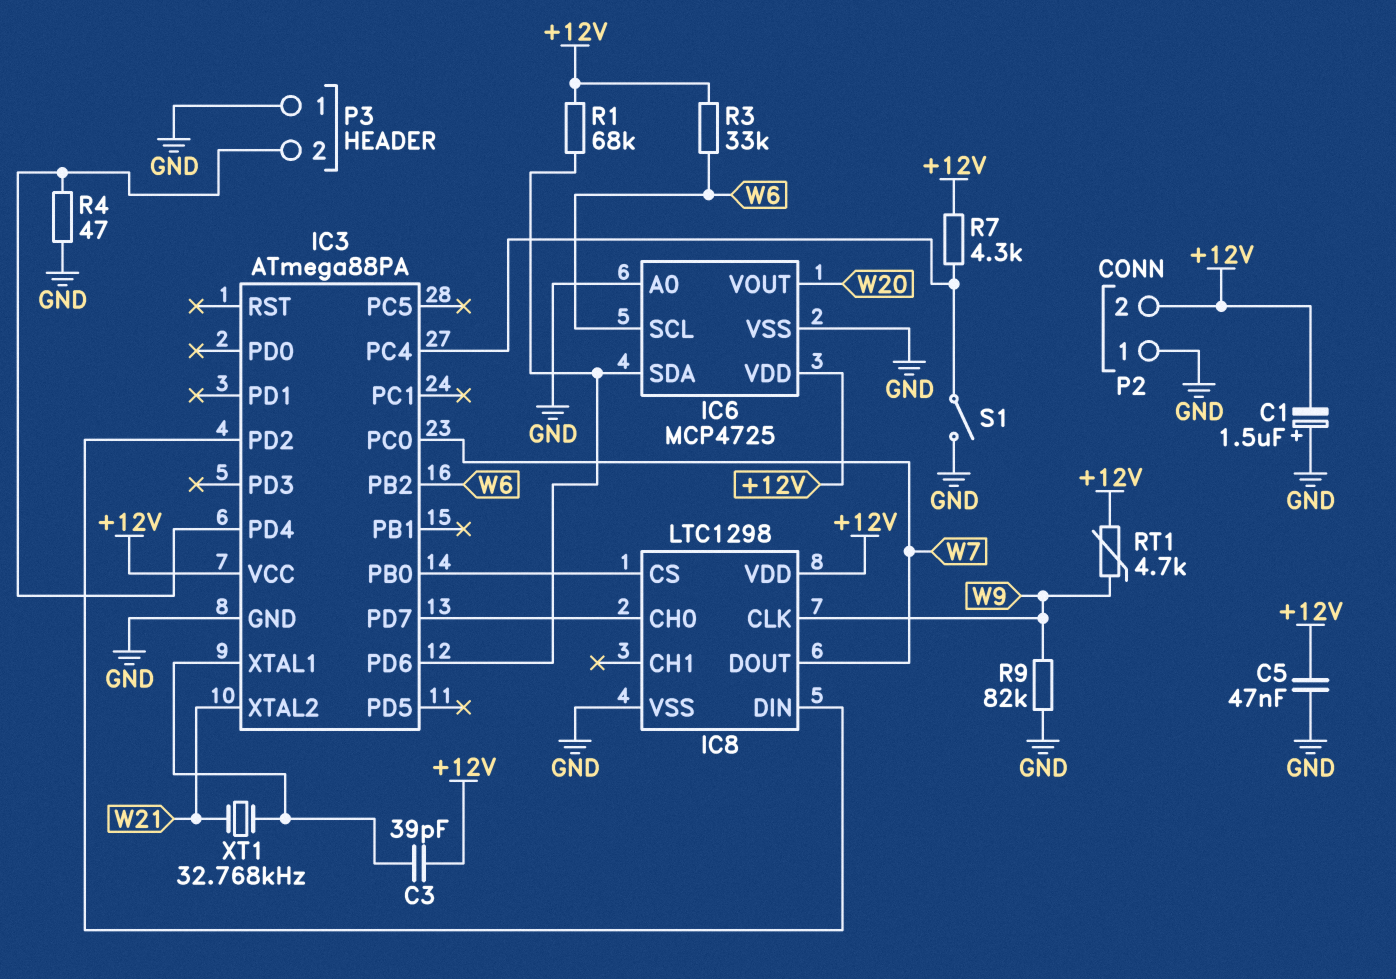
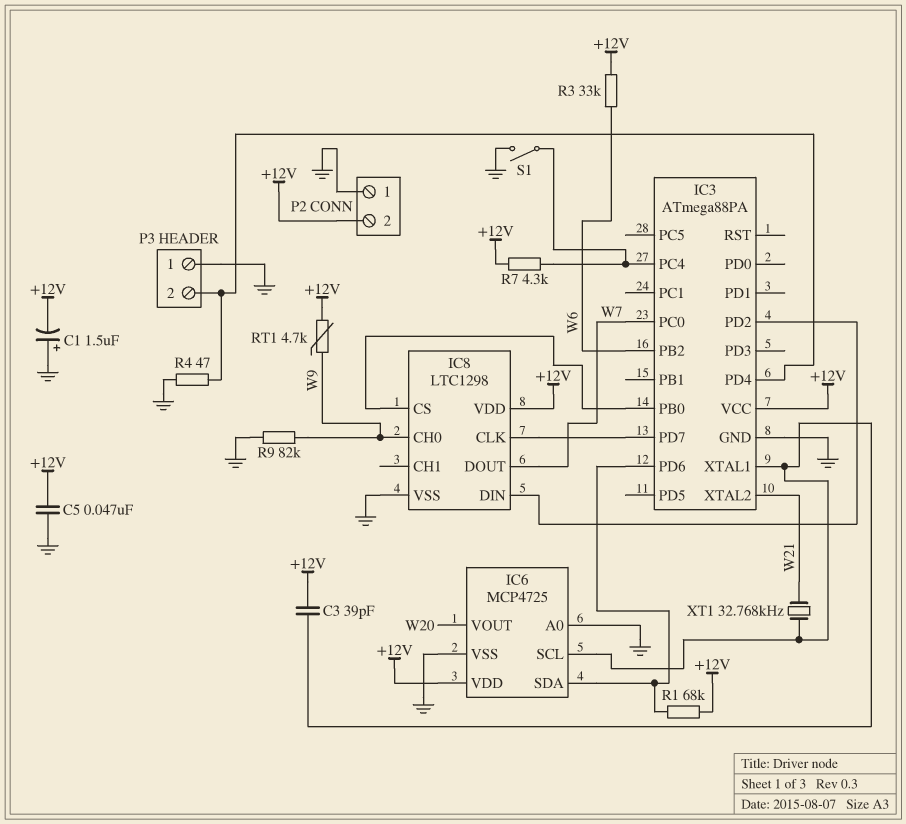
IC6 pin SCL: W6 -> IC3/XTAL1
IC8 pin CH0: IC3/PD7 -> W9
IC8 pin CLK: W9 -> IC3/PD7

